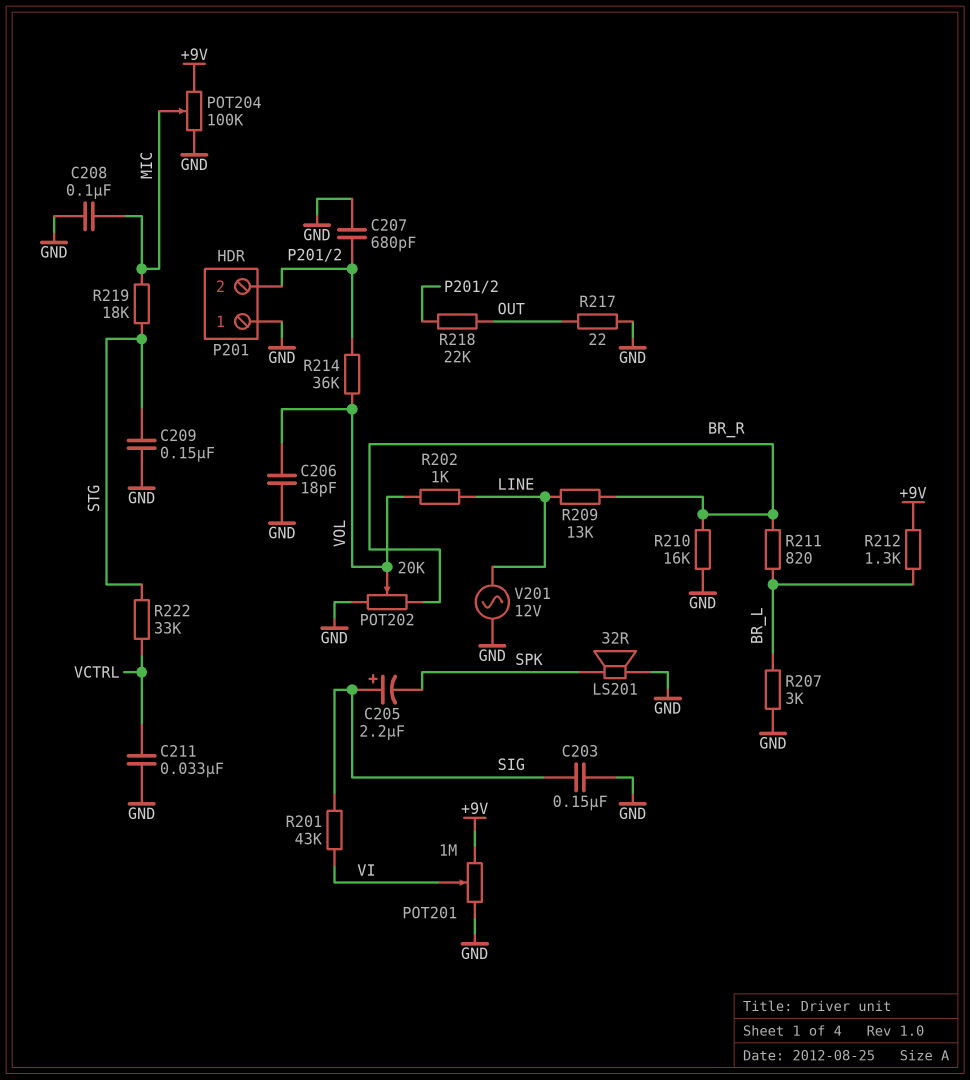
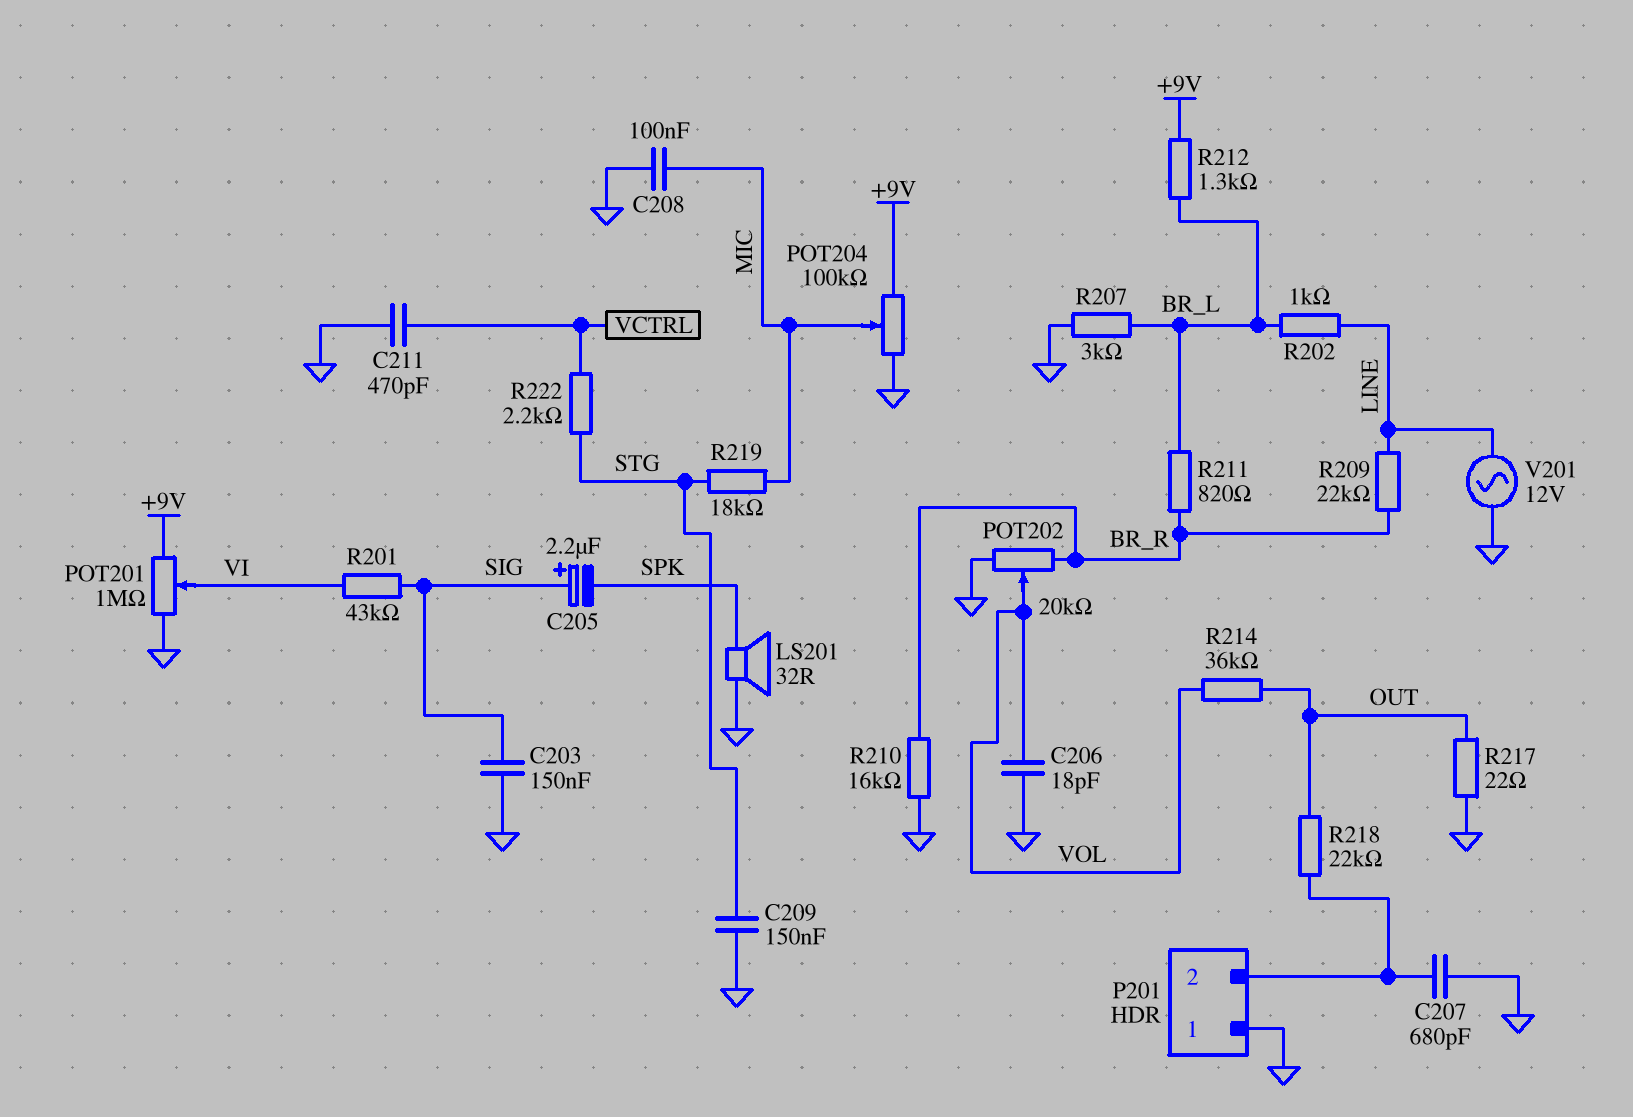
C211: 33nF (GND, VCTRL) -> 470pF (GND, VCTRL)
R202: 1k (LINE, VOL) -> 1k (BR_L, LINE)
R209: 13k (BR_R, LINE) -> 22k (BR_R, LINE)
R214: 36k (P201/2, VOL) -> 36k (OUT, VOL)
R222: 33k (STG, VCTRL) -> 2.2k (STG, VCTRL)

